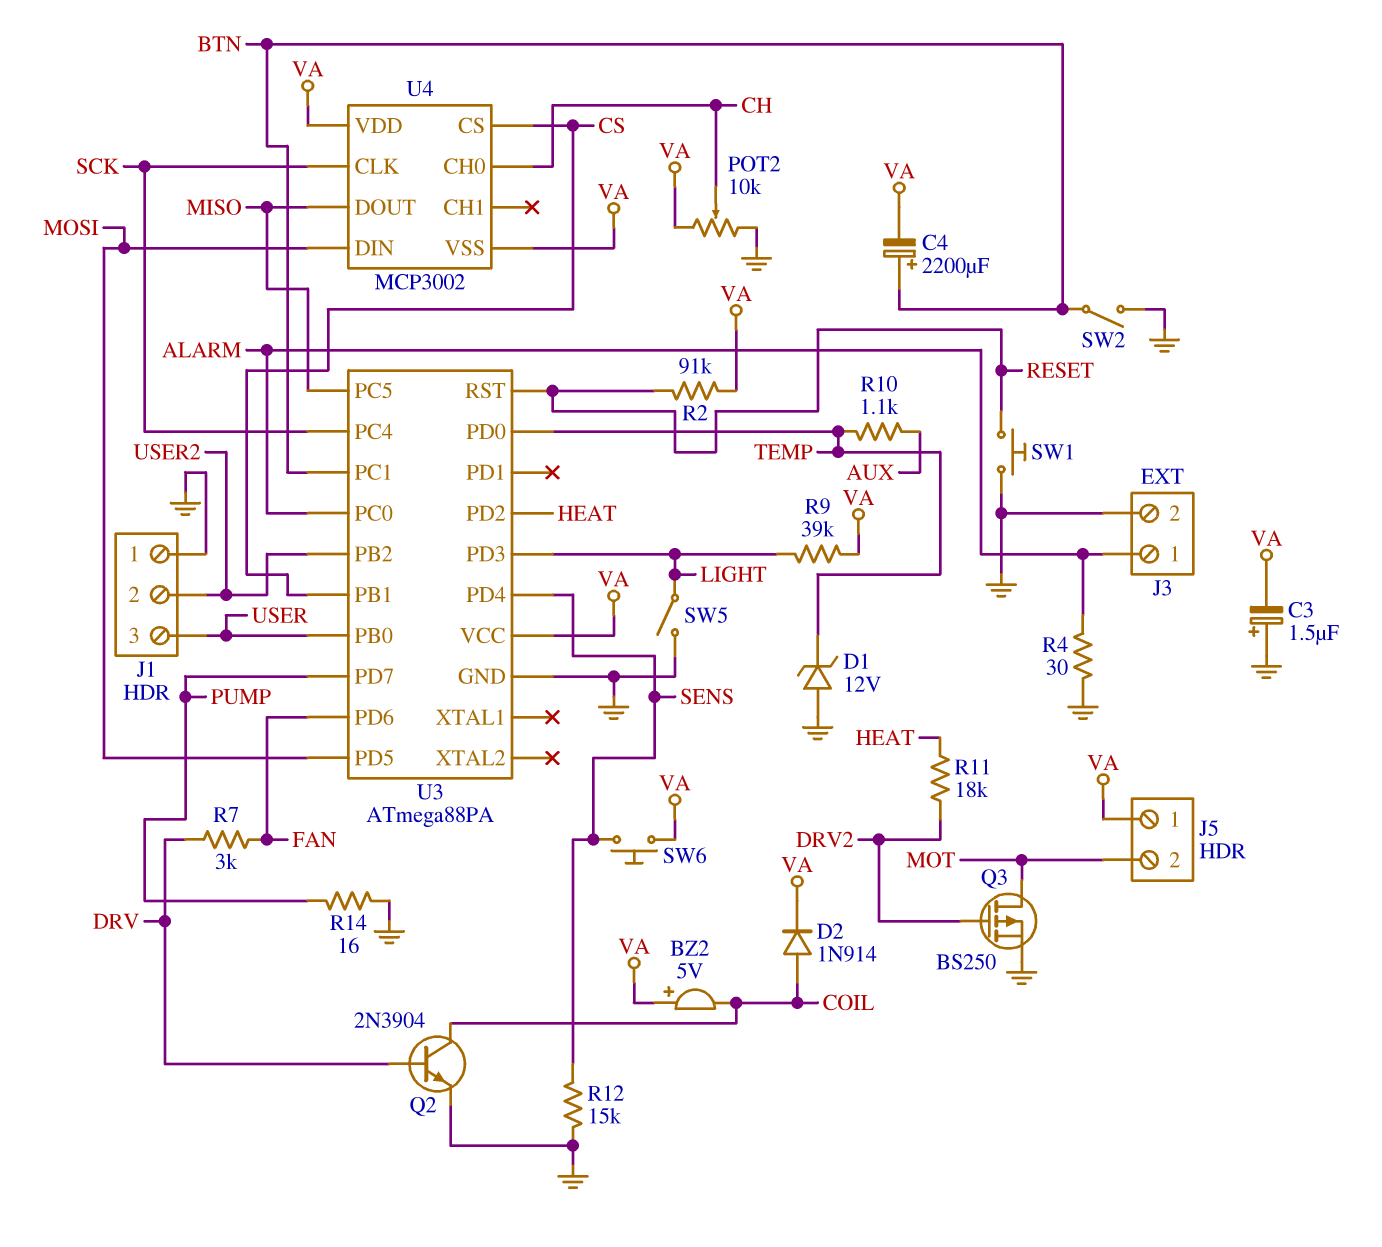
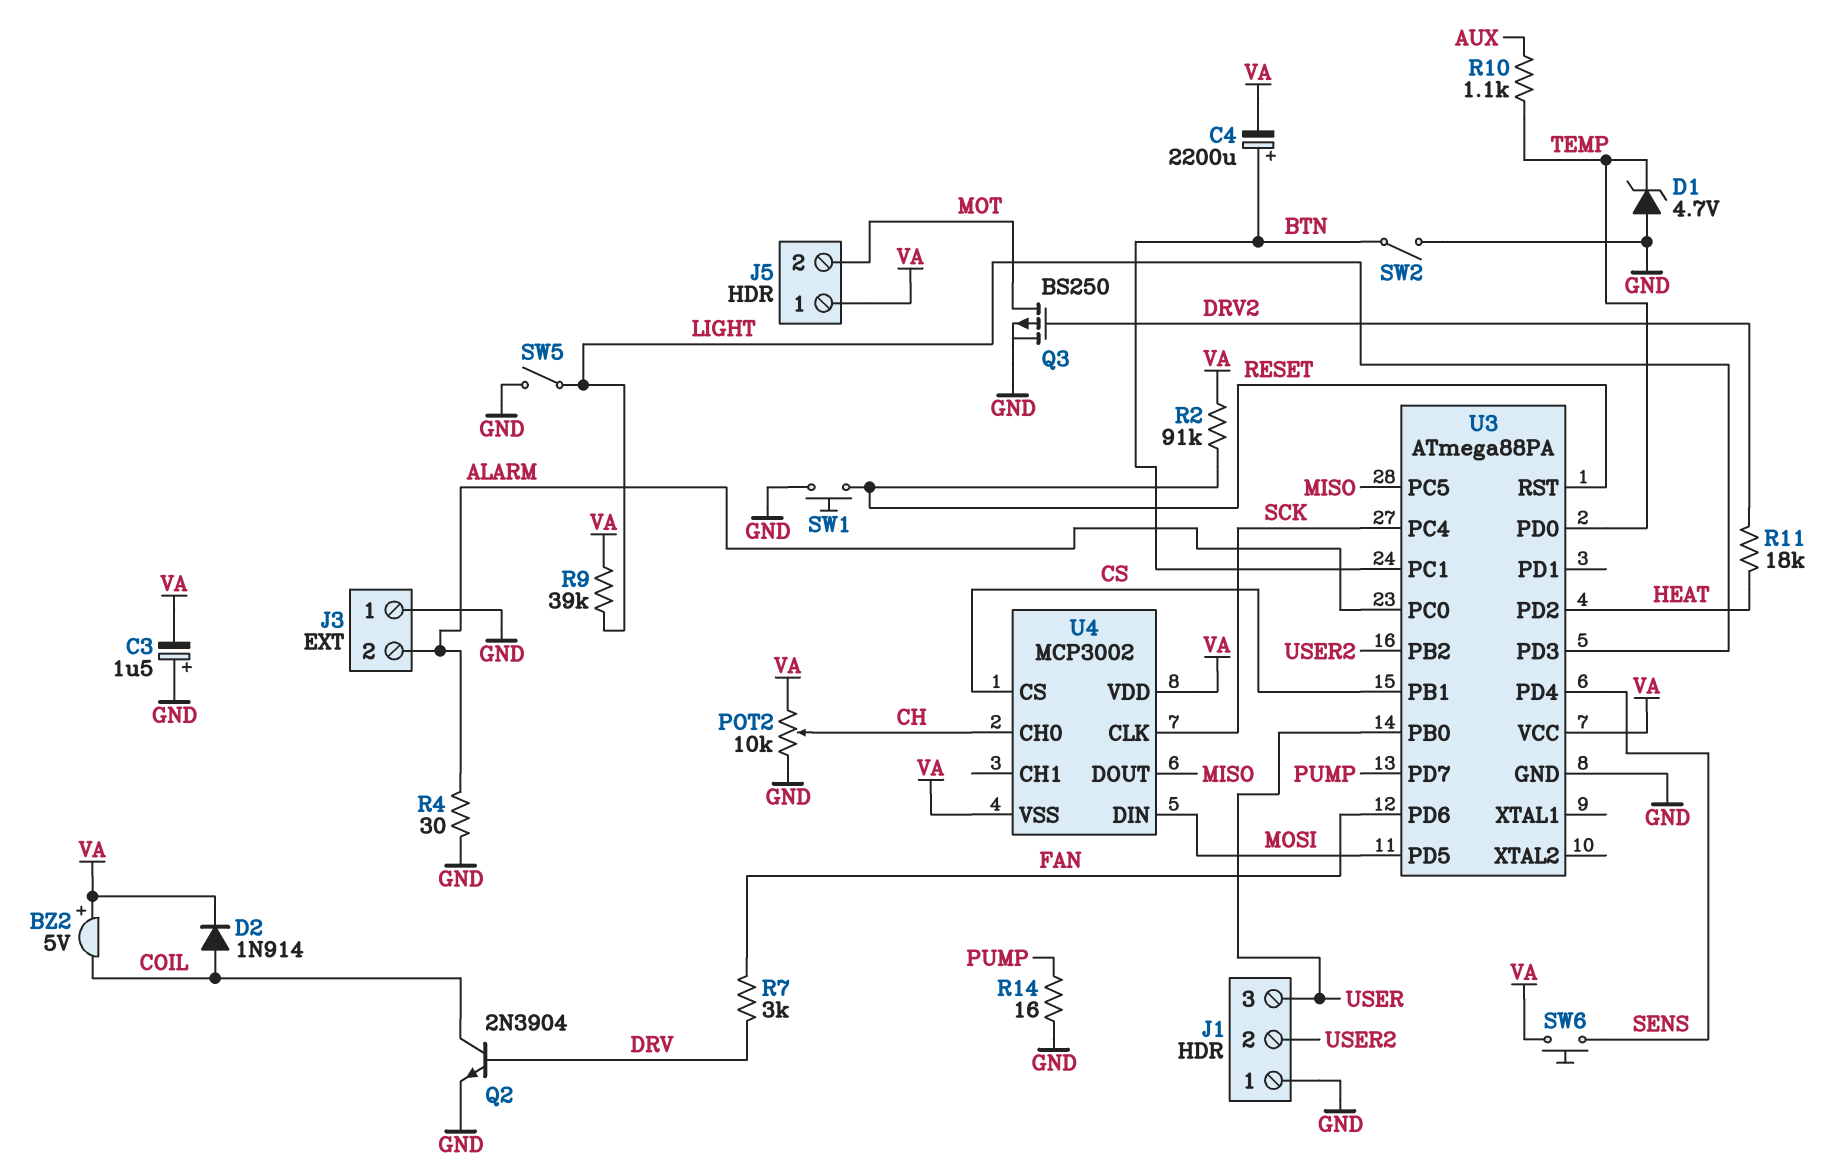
D1: zener 12V (A GND, K TEMP) -> zener 4.7V (A GND, K TEMP)
J3 pin 1: ALARM -> GND
J3 pin 2: GND -> ALARM
R12: 15k (GND, SENS) -> none

